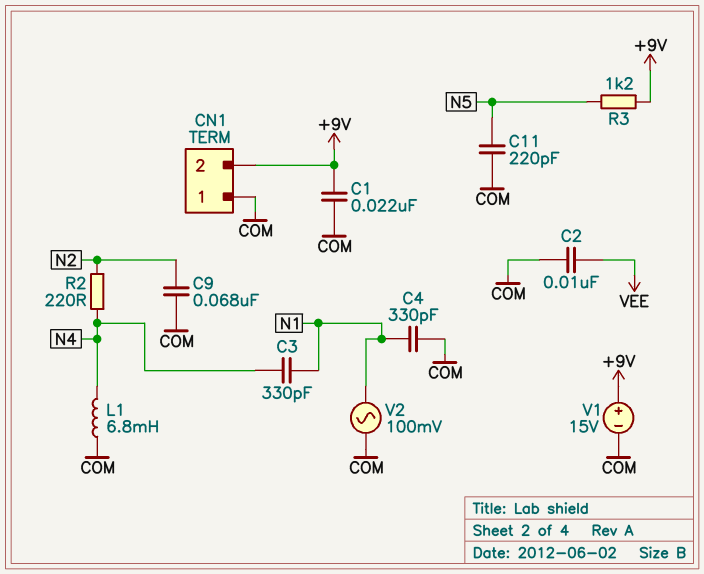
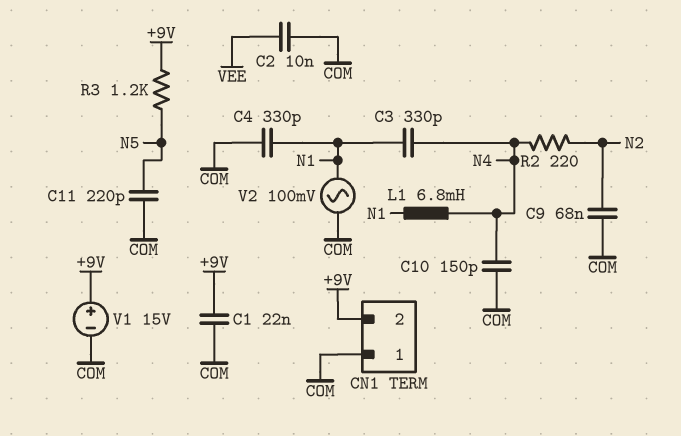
C10: none -> 150pF (COM, N4)
L1: 6.8mH (COM, N4) -> 6.8mH (N1, N4)

